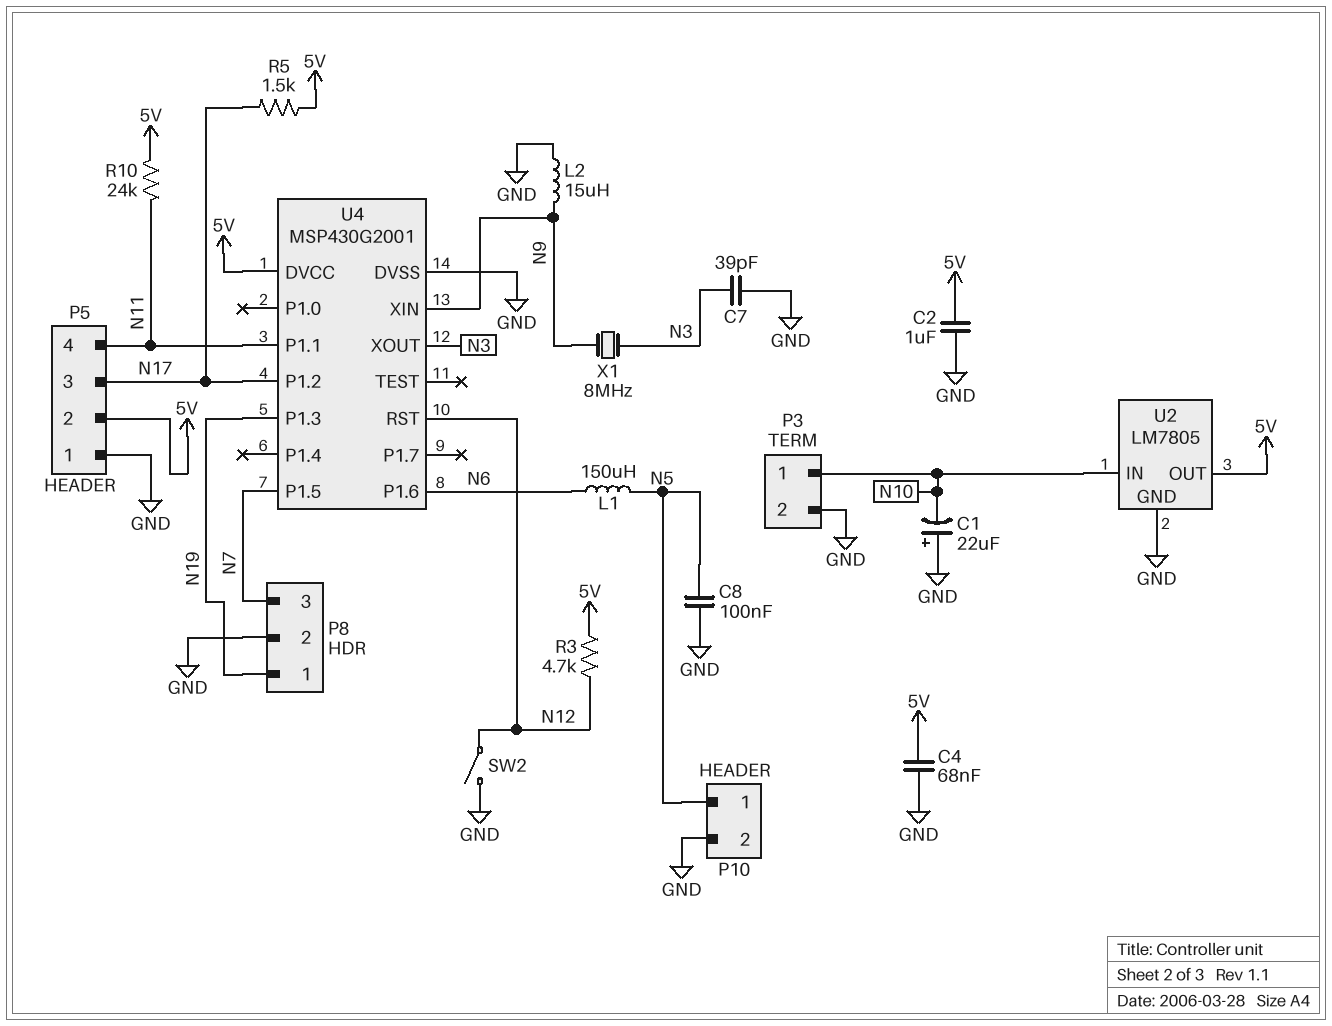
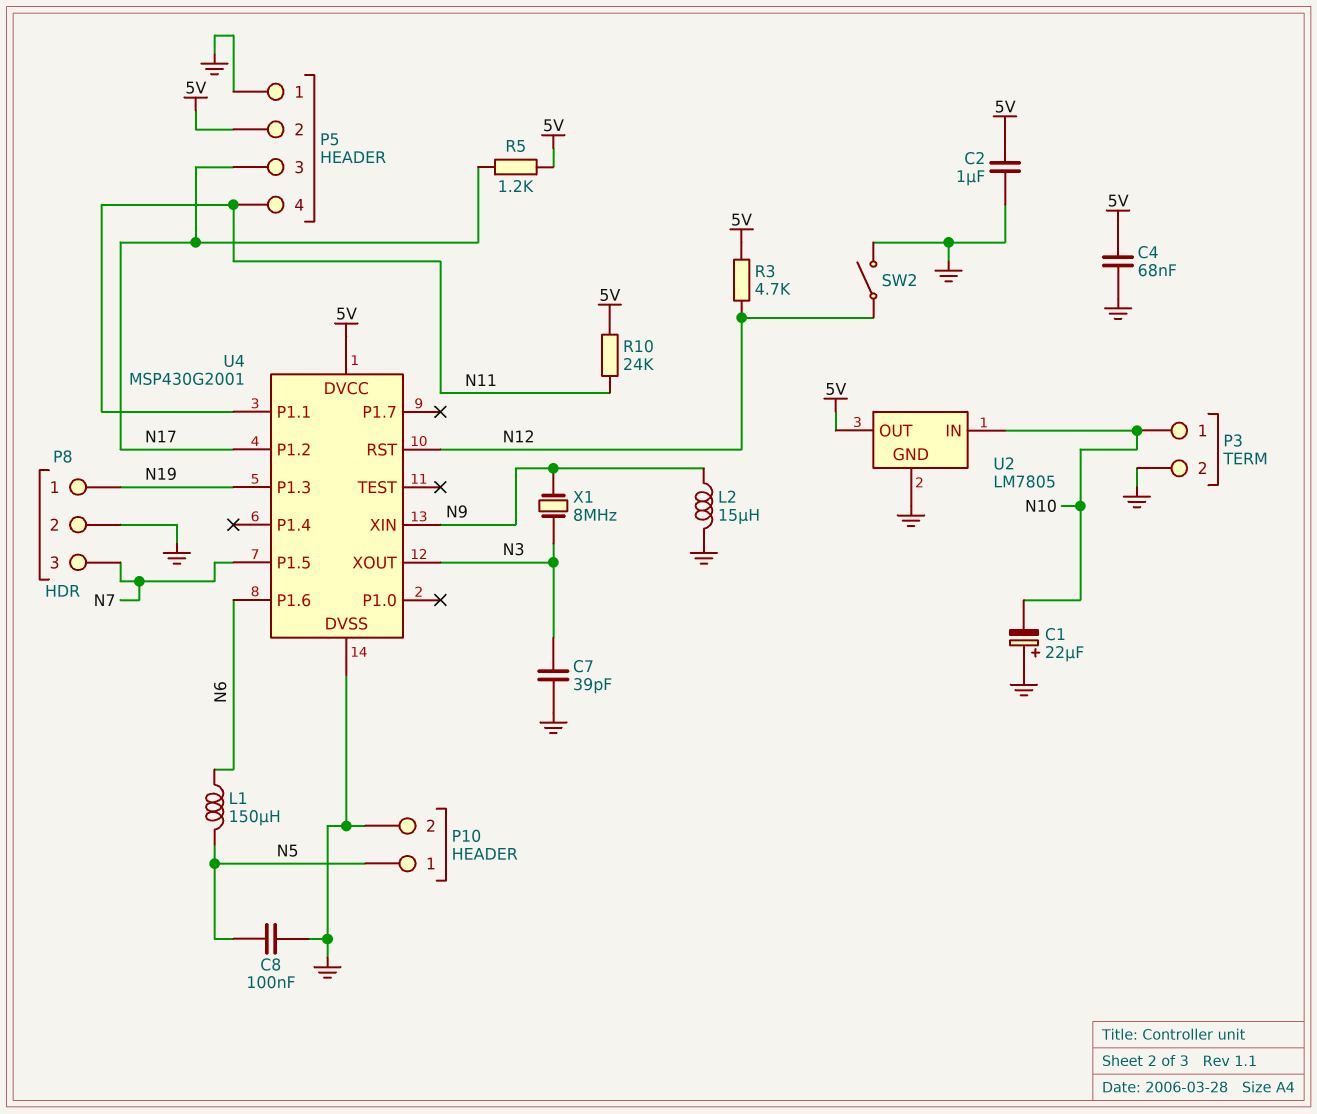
R5: 1.5k (5V, N17) -> 1.2k (5V, N17)

